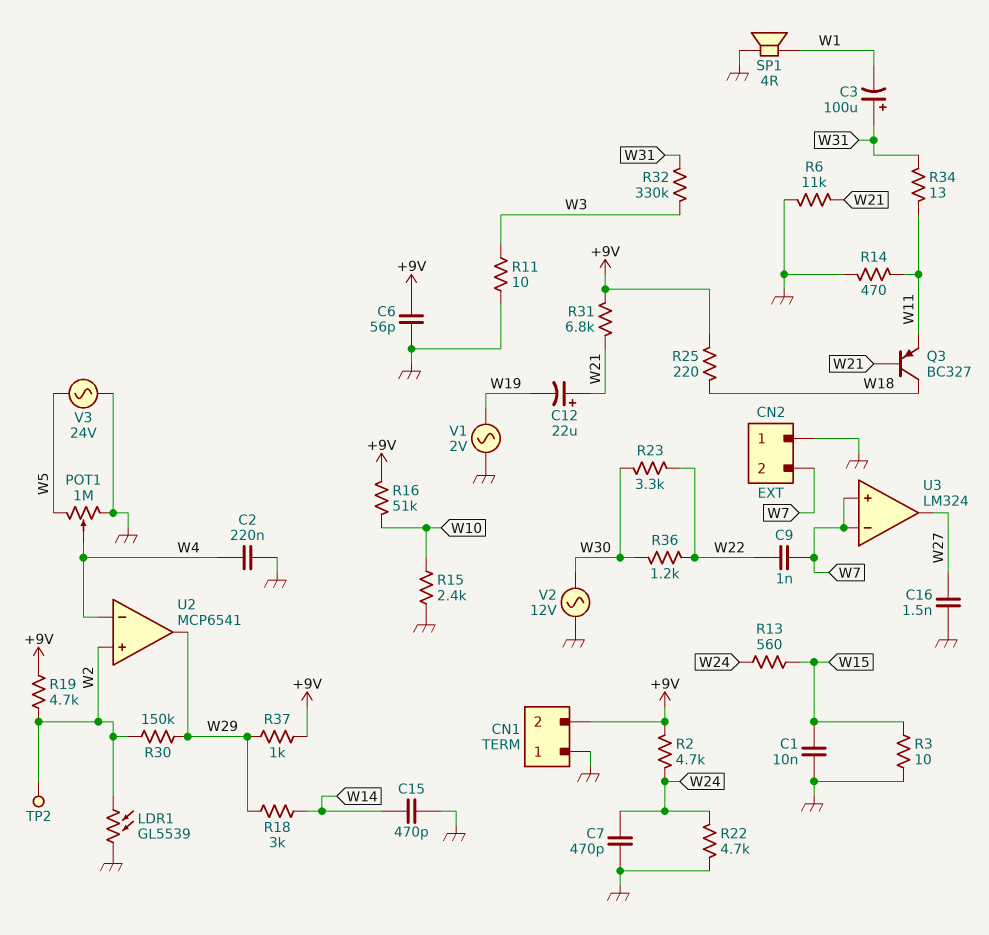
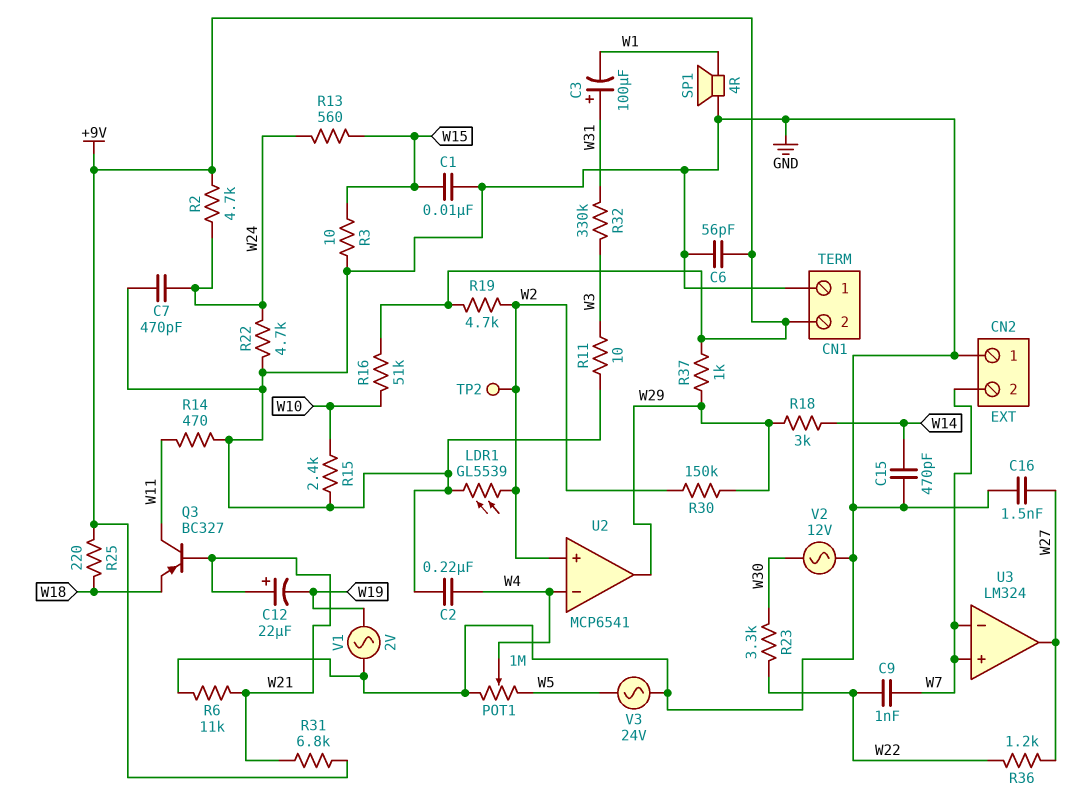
Q3: PNP BC327 (B W21, C W18, E W11) -> PNP BC327 (B W21, C W11, E W18)
R34: 13 (W11, W31) -> none
R36: 1.2k (W22, W30) -> 1.2k (W22, W27)

